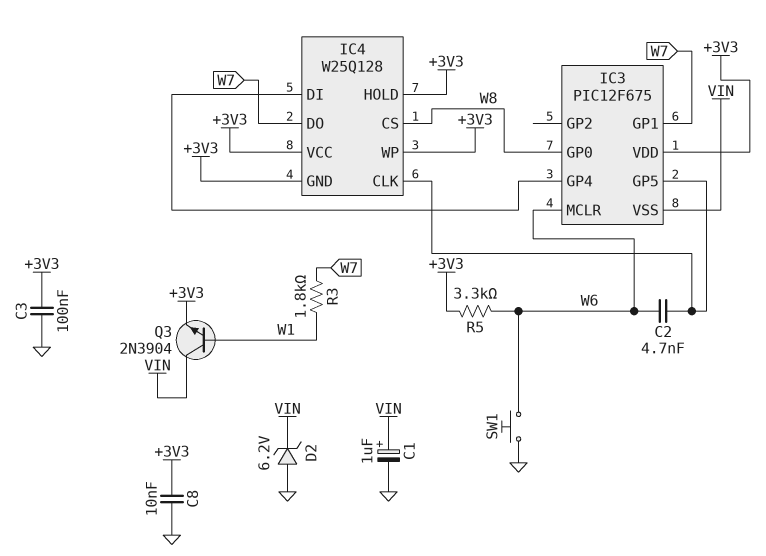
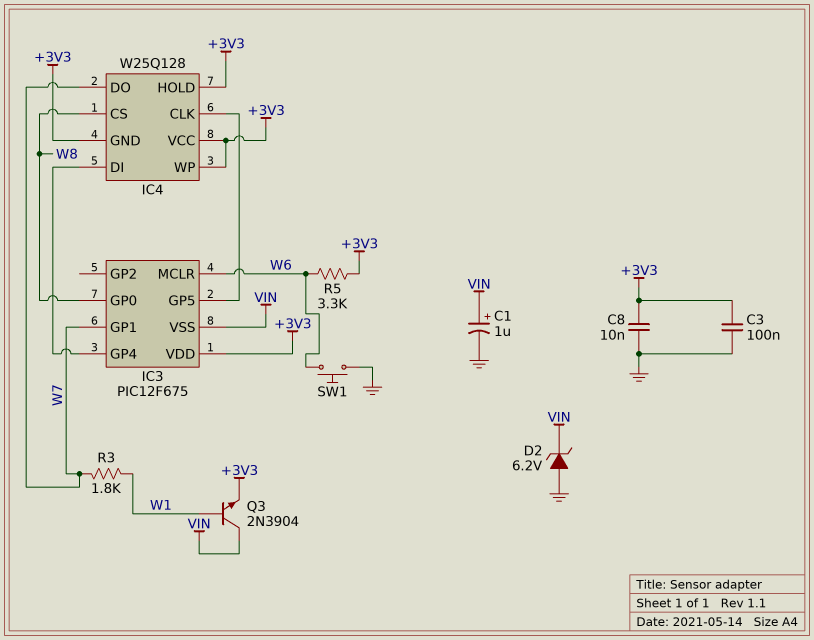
C2: 4.7nF (IC3/GP5, W6) -> none

